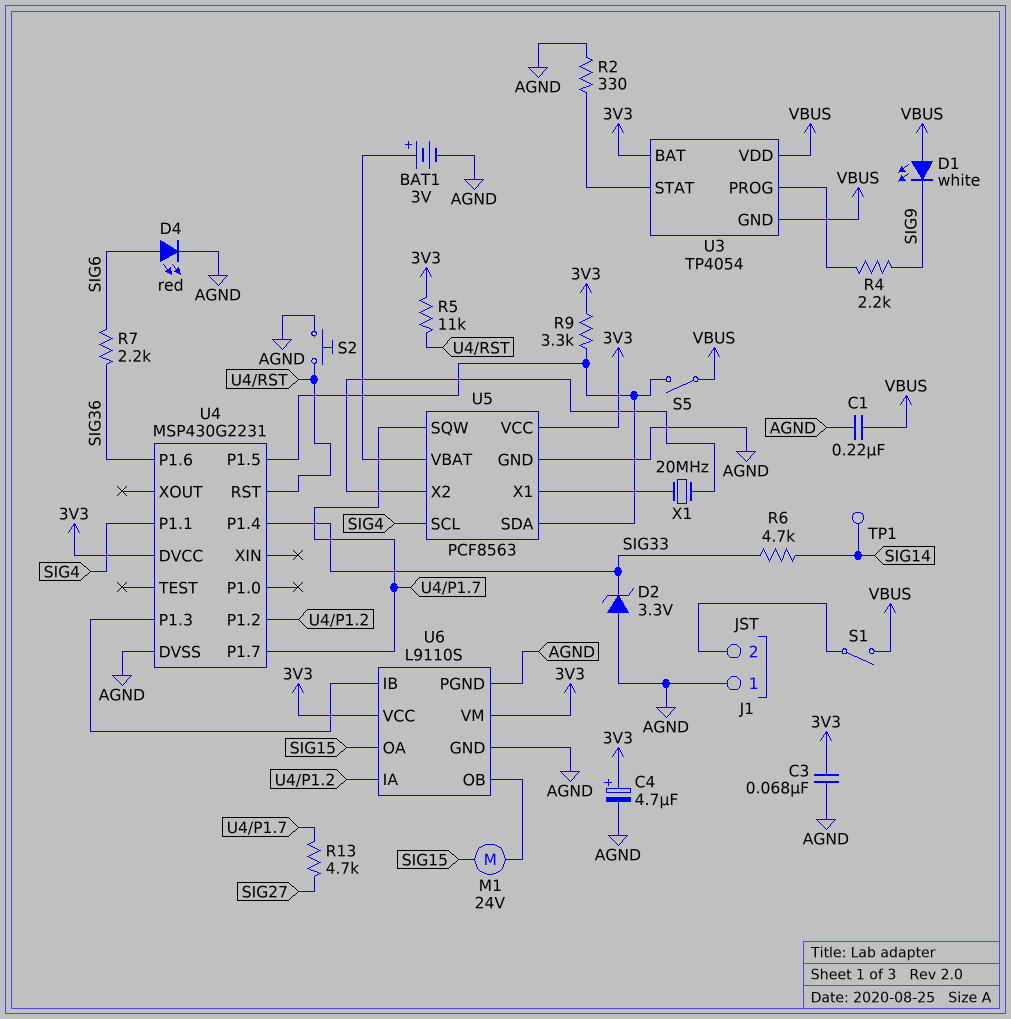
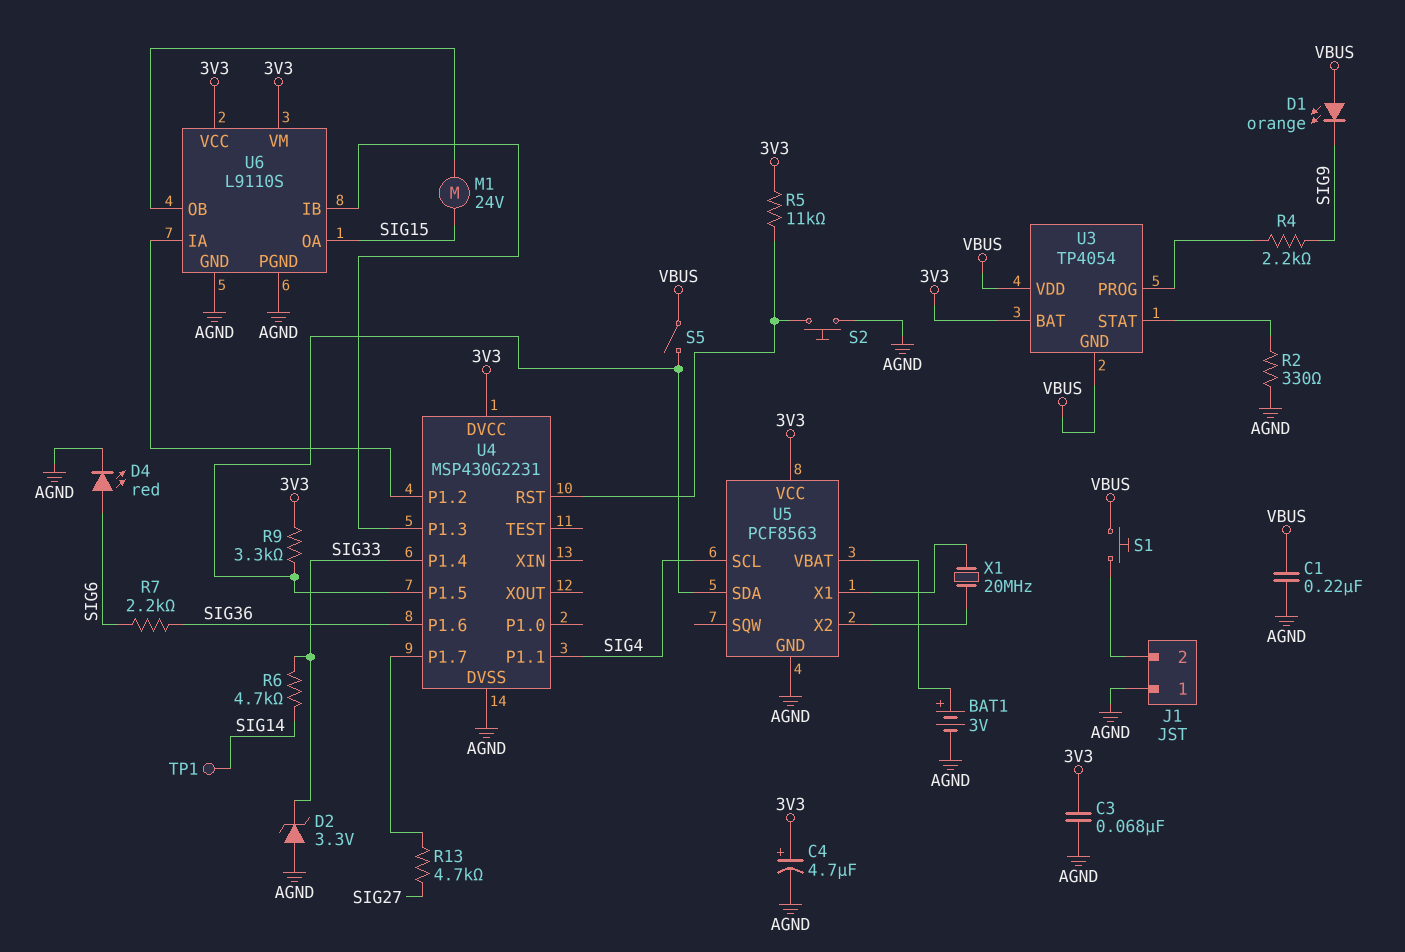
D1: LED white (A VBUS, K SIG9) -> LED orange (A VBUS, K SIG9)
S1: switch (J1/2, VBUS) -> button (J1/2, VBUS)
U5 pin SQW: U4/P1.7 -> none

